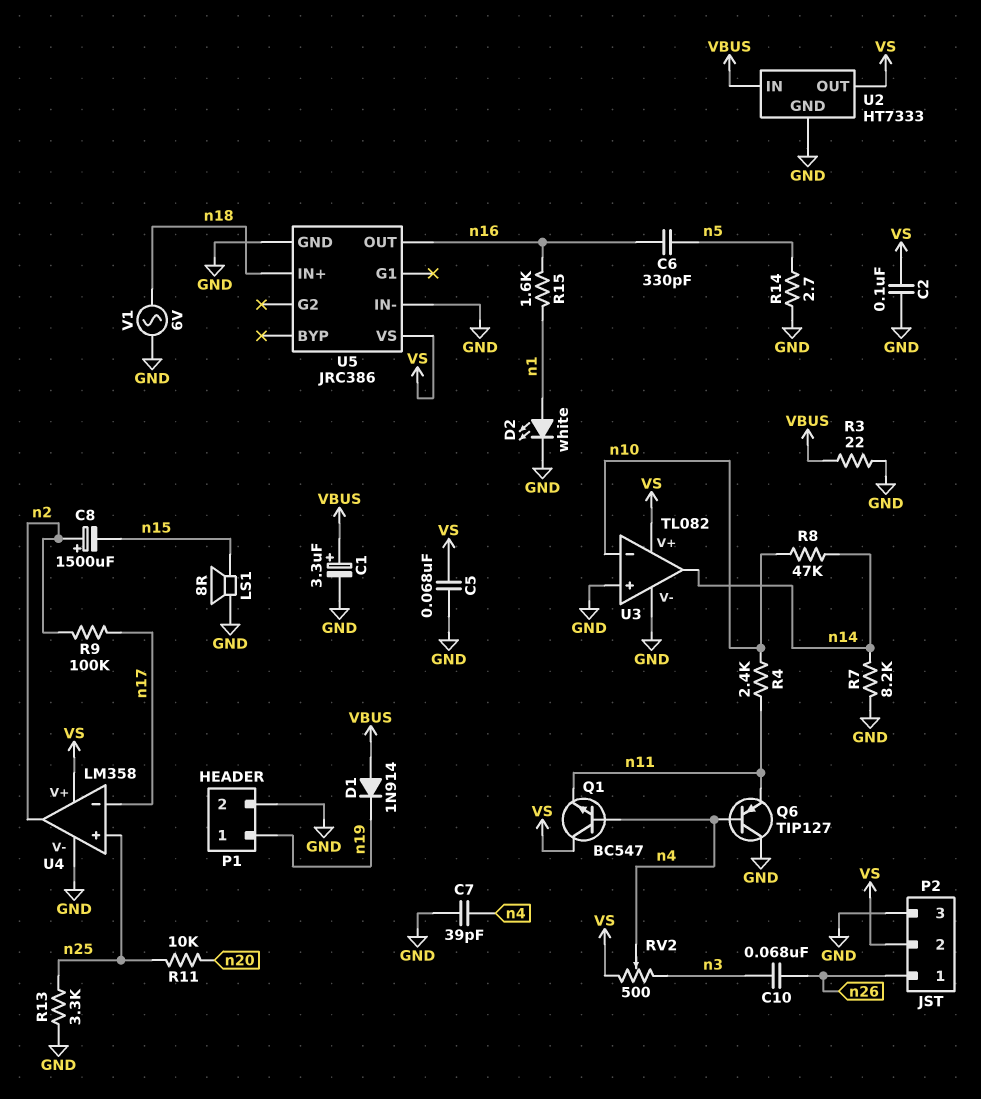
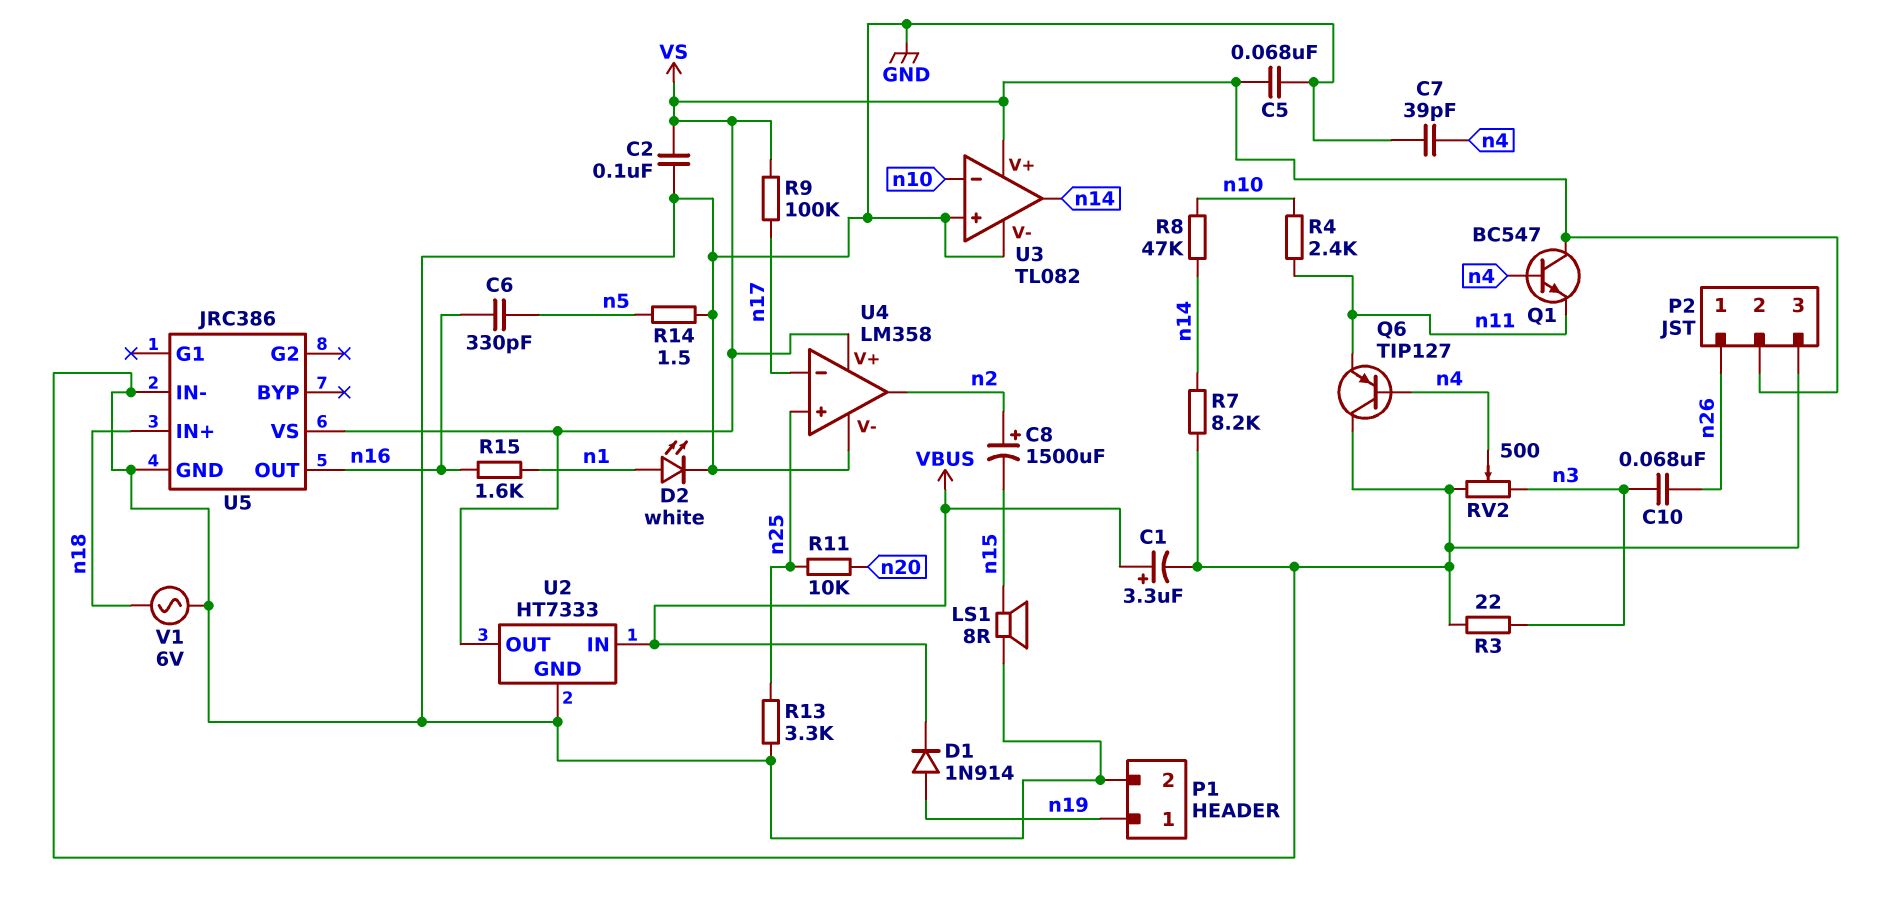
D1: diode 1N914 (A VBUS, K n19) -> diode 1N914 (A n19, K VBUS)
R3: 22 (GND, VBUS) -> 22 (GND, n3)
R9: 100k (n2, n17) -> 100k (VS, n17)
R14: 2.7 (GND, n5) -> 1.5 (GND, n5)
RV2: 500 (VS, n3, wiper n4) -> 500 (GND, n3, wiper n4)

